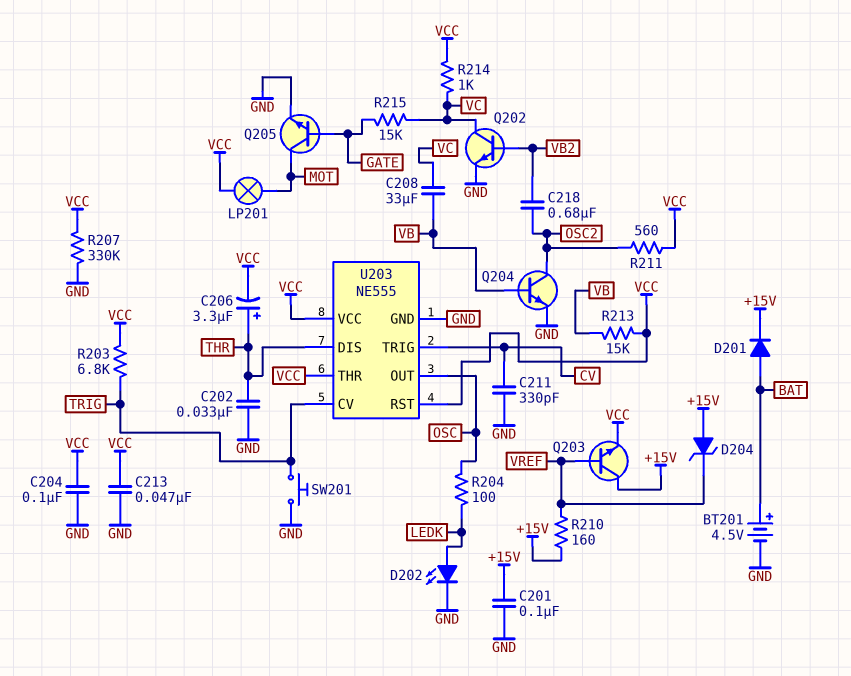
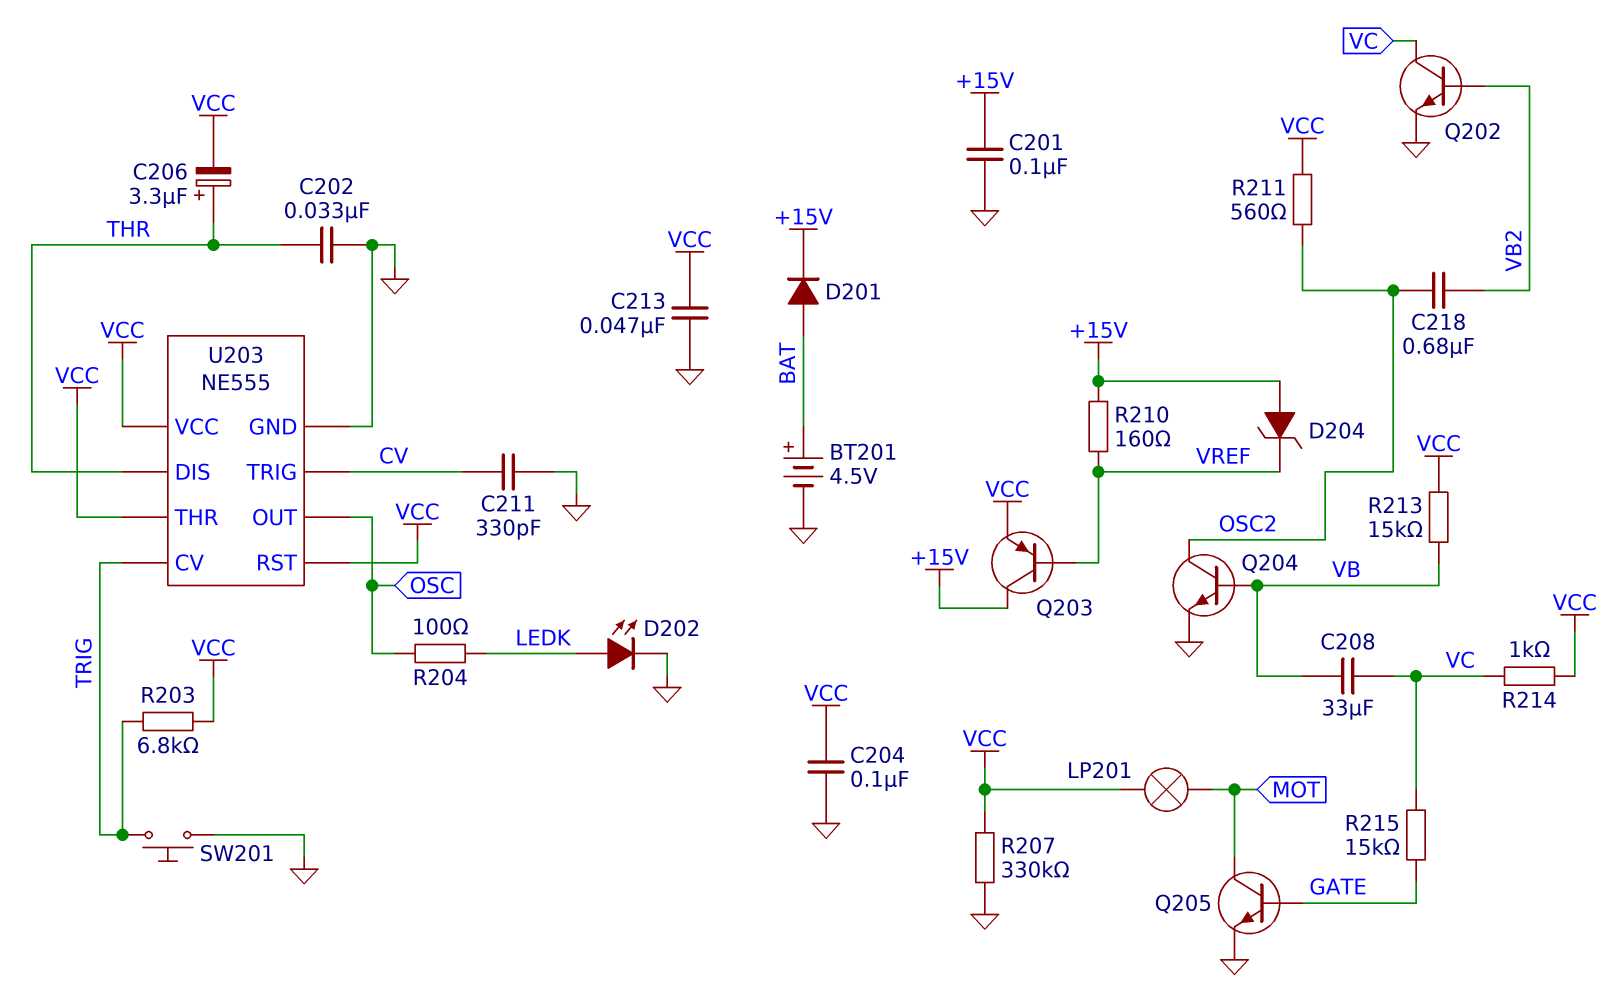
Q203: NPN (B VREF, C +15V, E VCC) -> PNP (B VREF, C +15V, E VCC)

